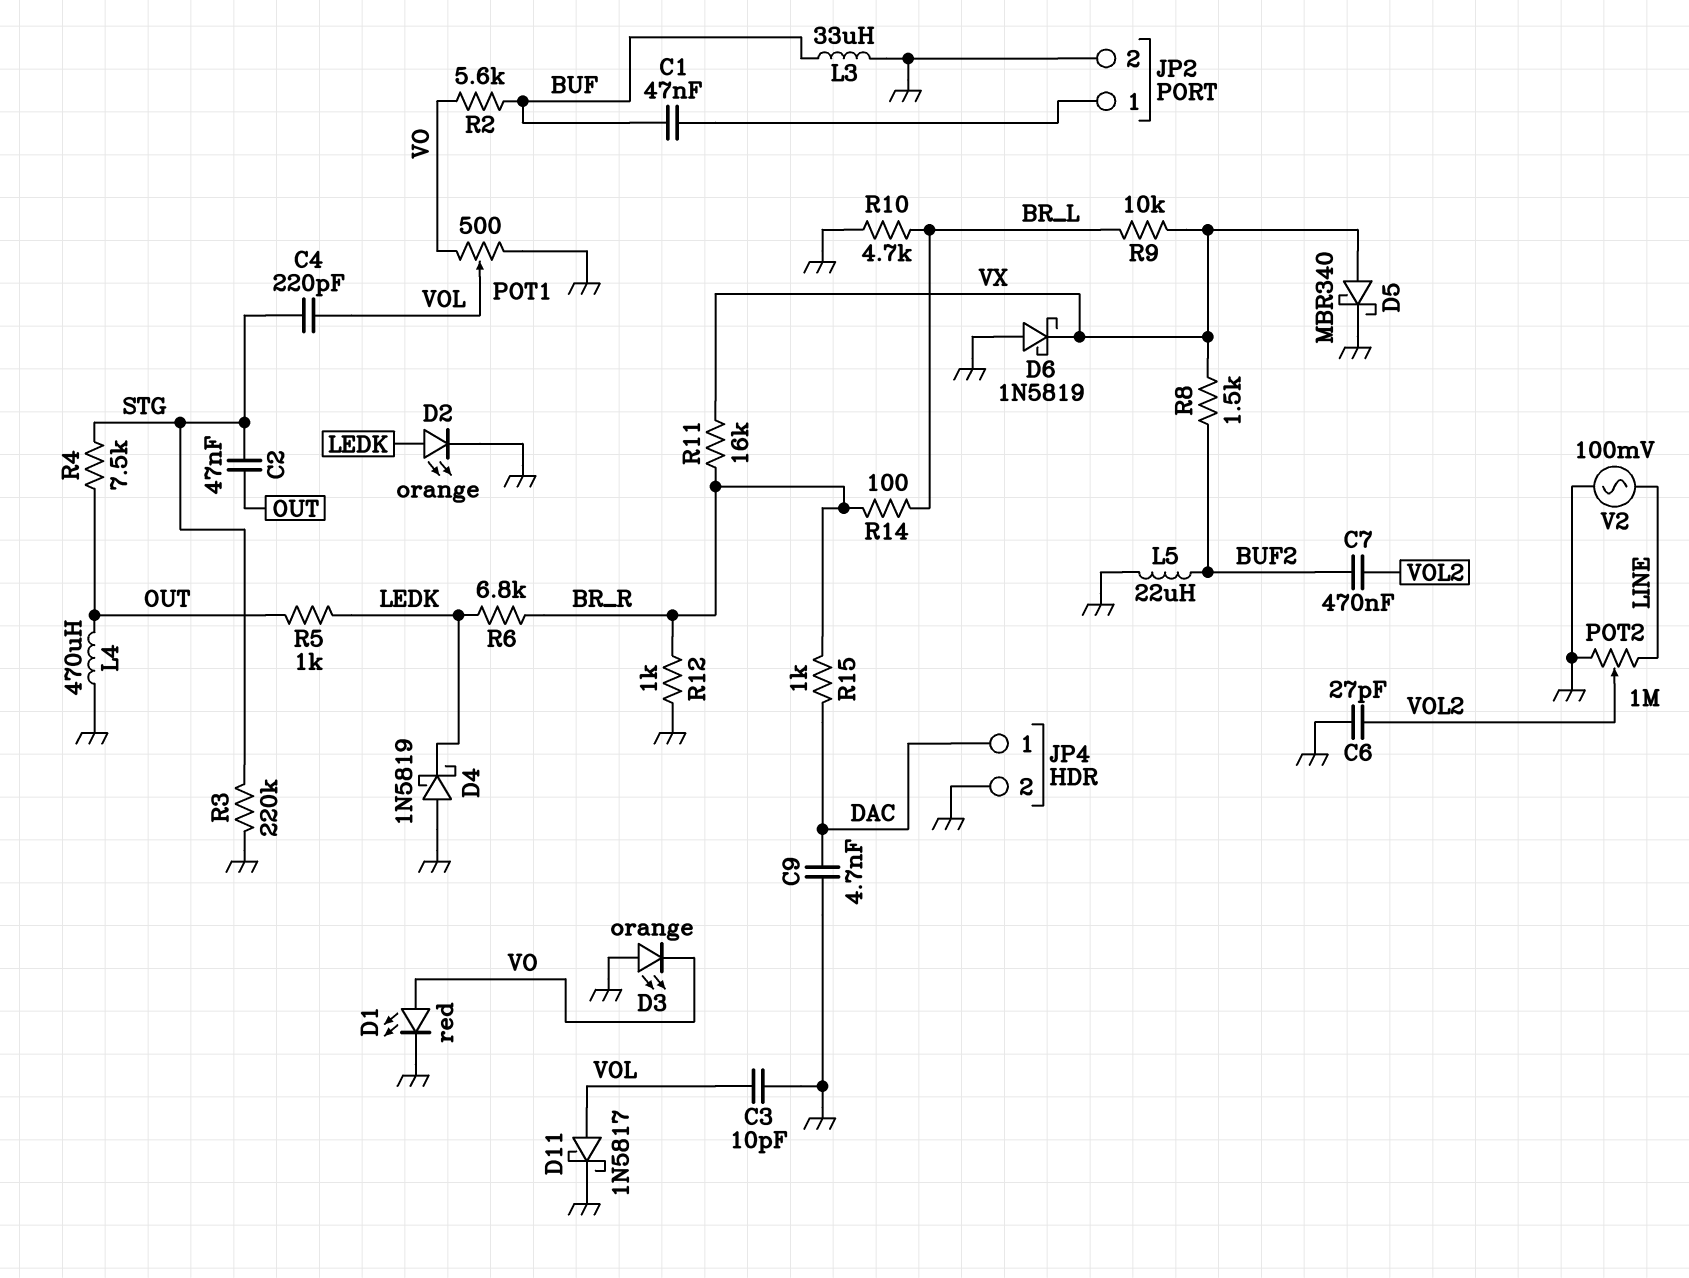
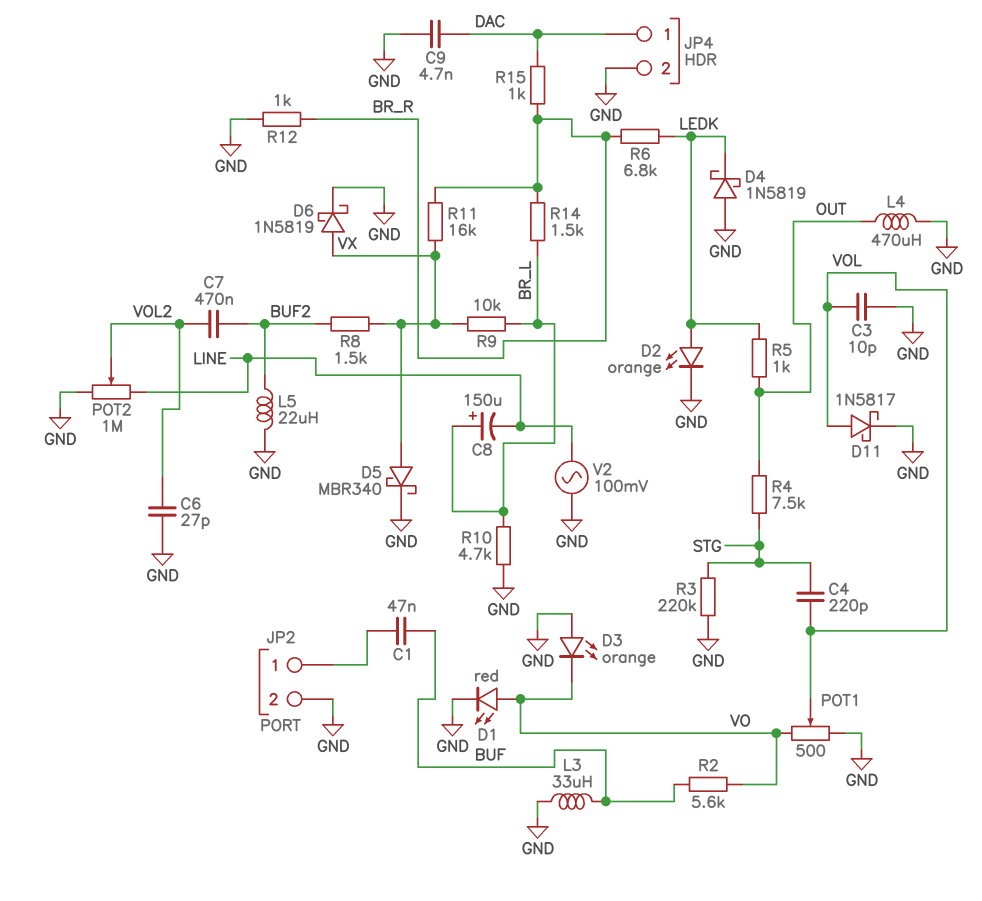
C2: 47nF (OUT, STG) -> none
C8: none -> 150uF (plus BR_L, minus LINE)
D6: schottky 1N5819 (A GND, K VX) -> schottky 1N5819 (A VX, K GND)
R14: 100 (BR_L, BR_R) -> 1.5k (BR_L, BR_R)

